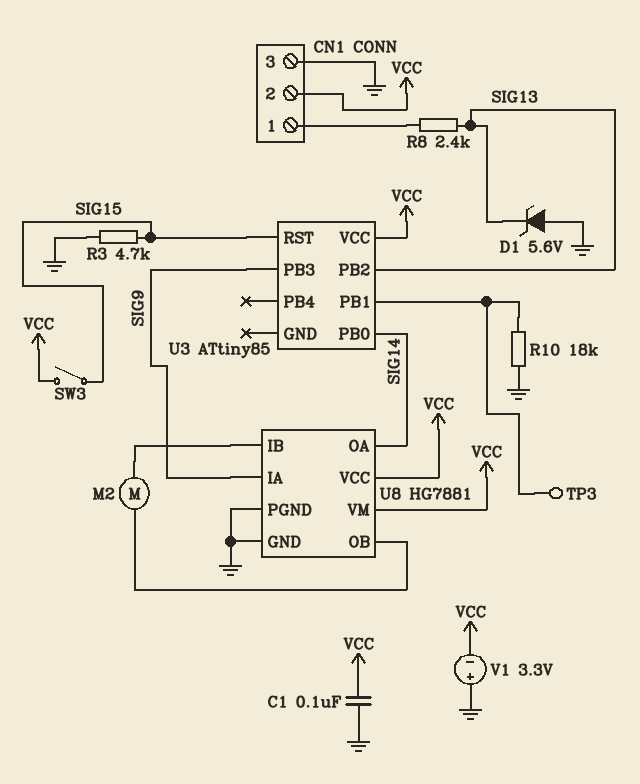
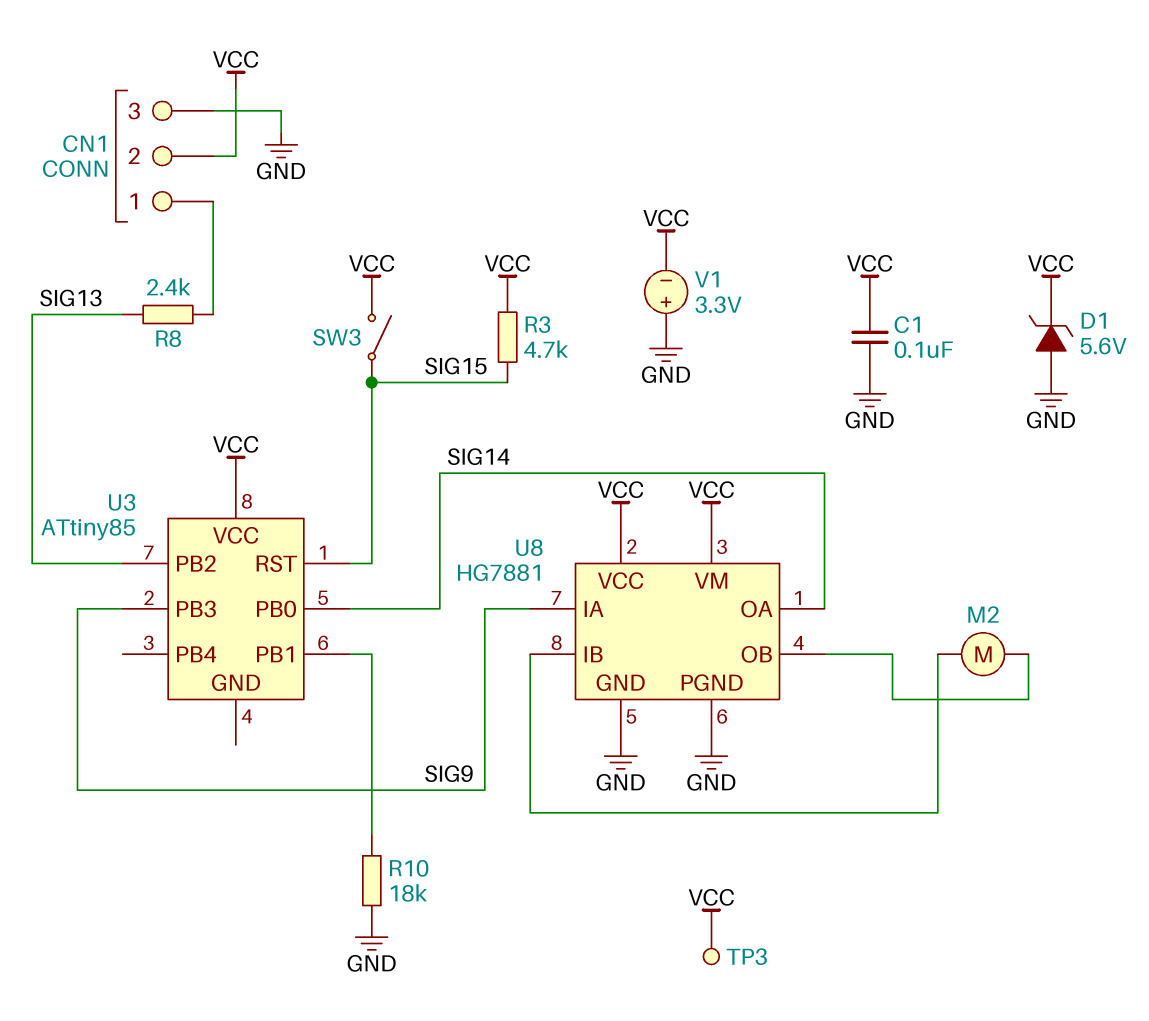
D1: zener 5.6V (A GND, K SIG13) -> zener 5.6V (A GND, K VCC)
R3: 4.7k (GND, SIG15) -> 4.7k (SIG15, VCC)
TP3: test point (U3/PB1) -> test point (VCC)

